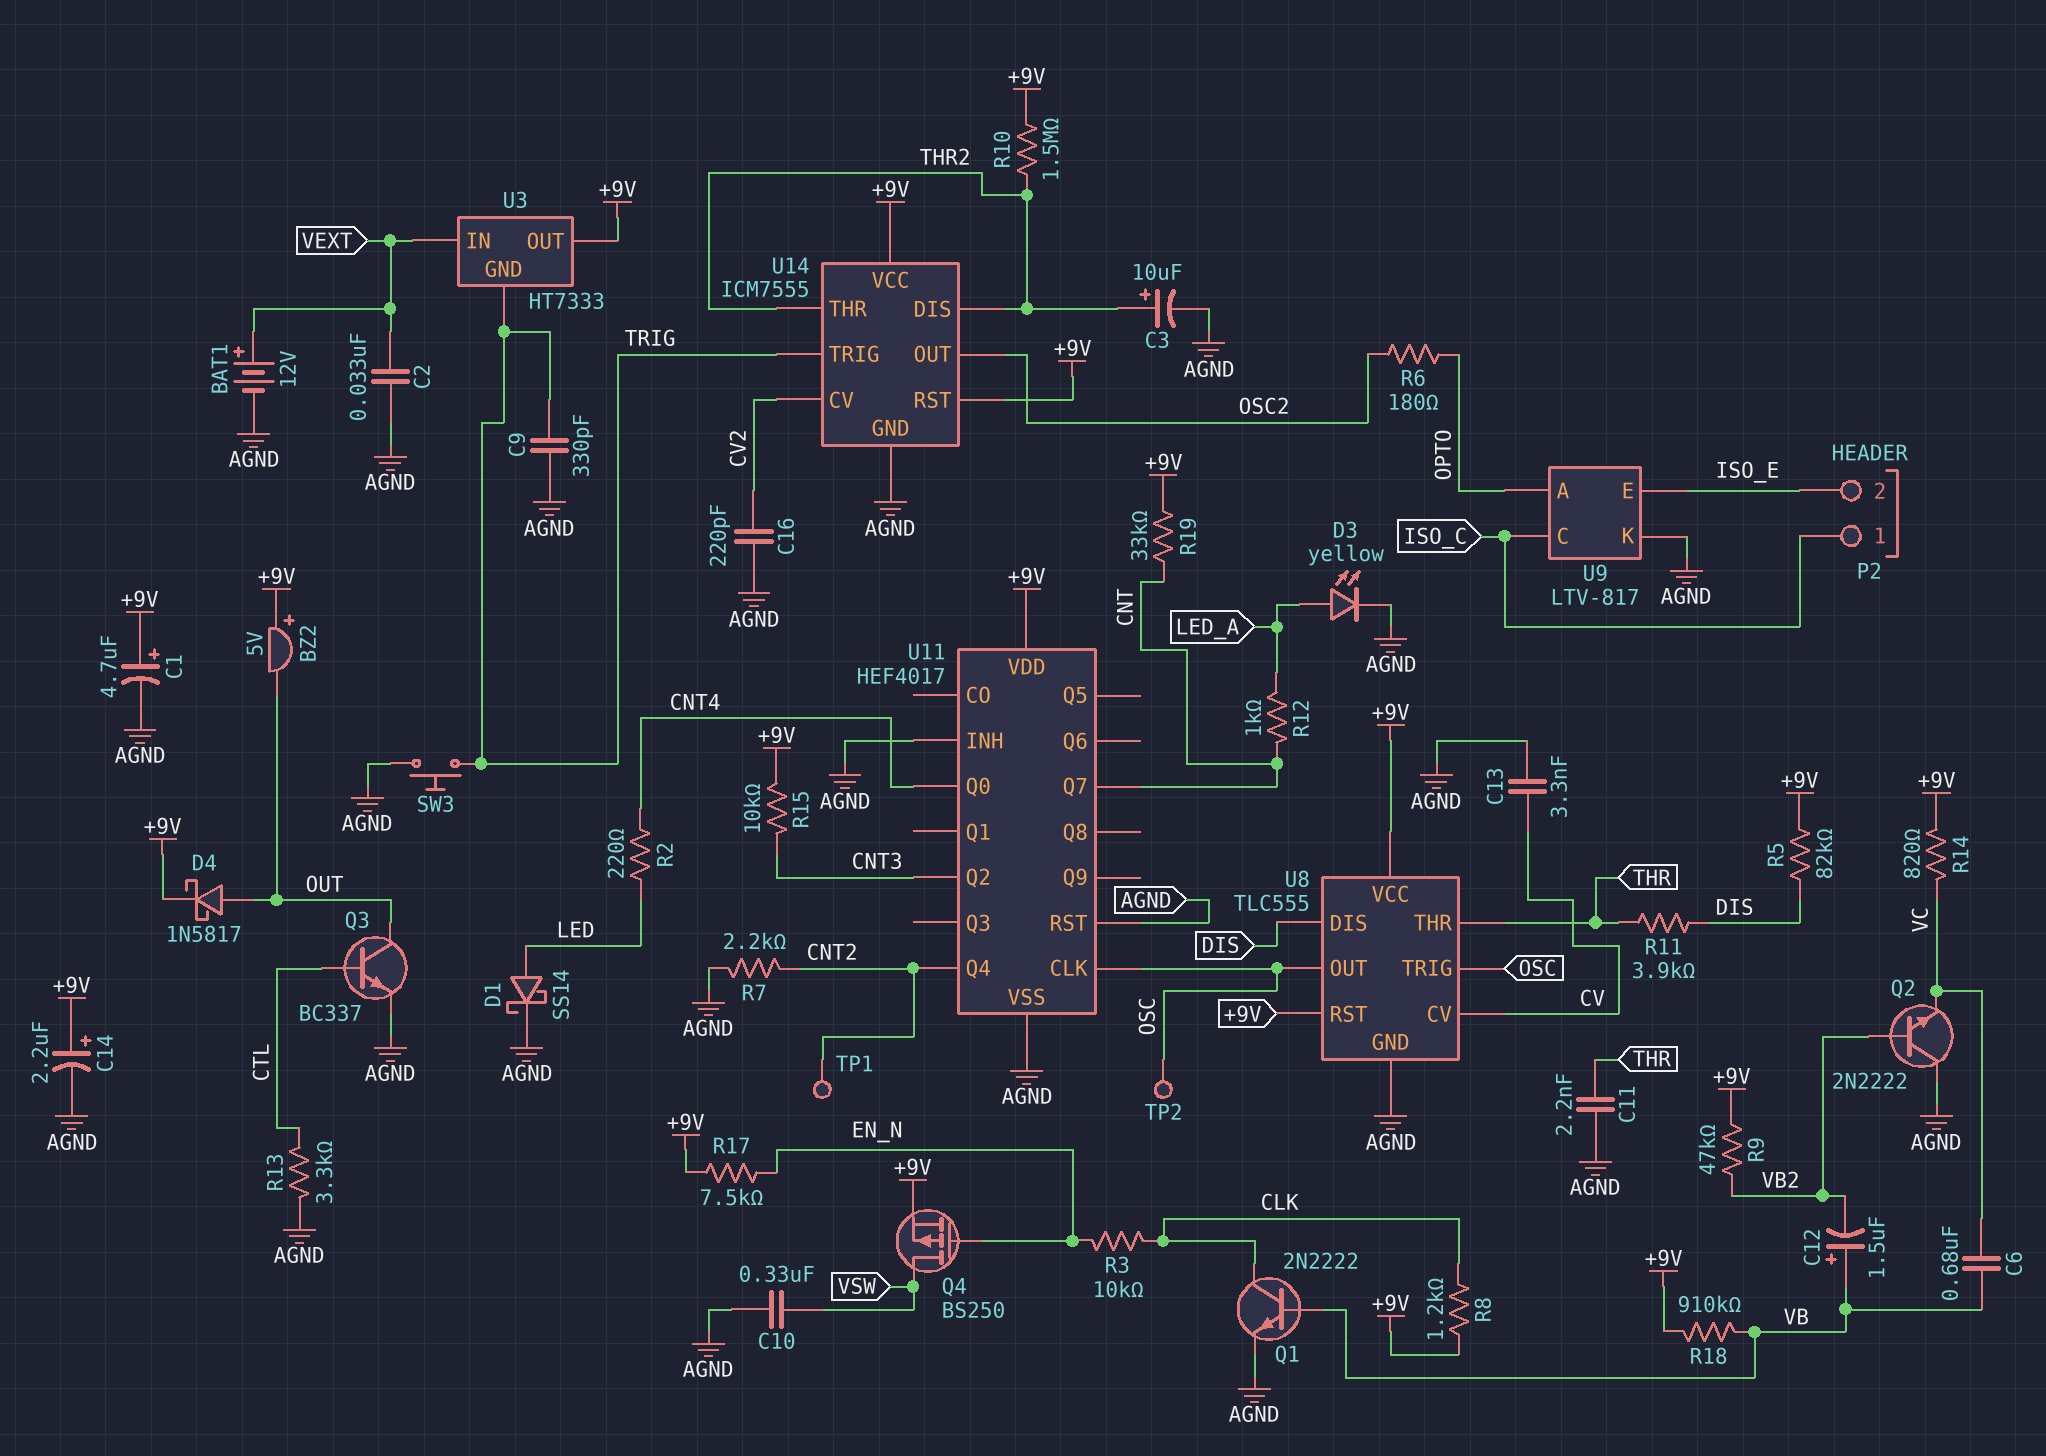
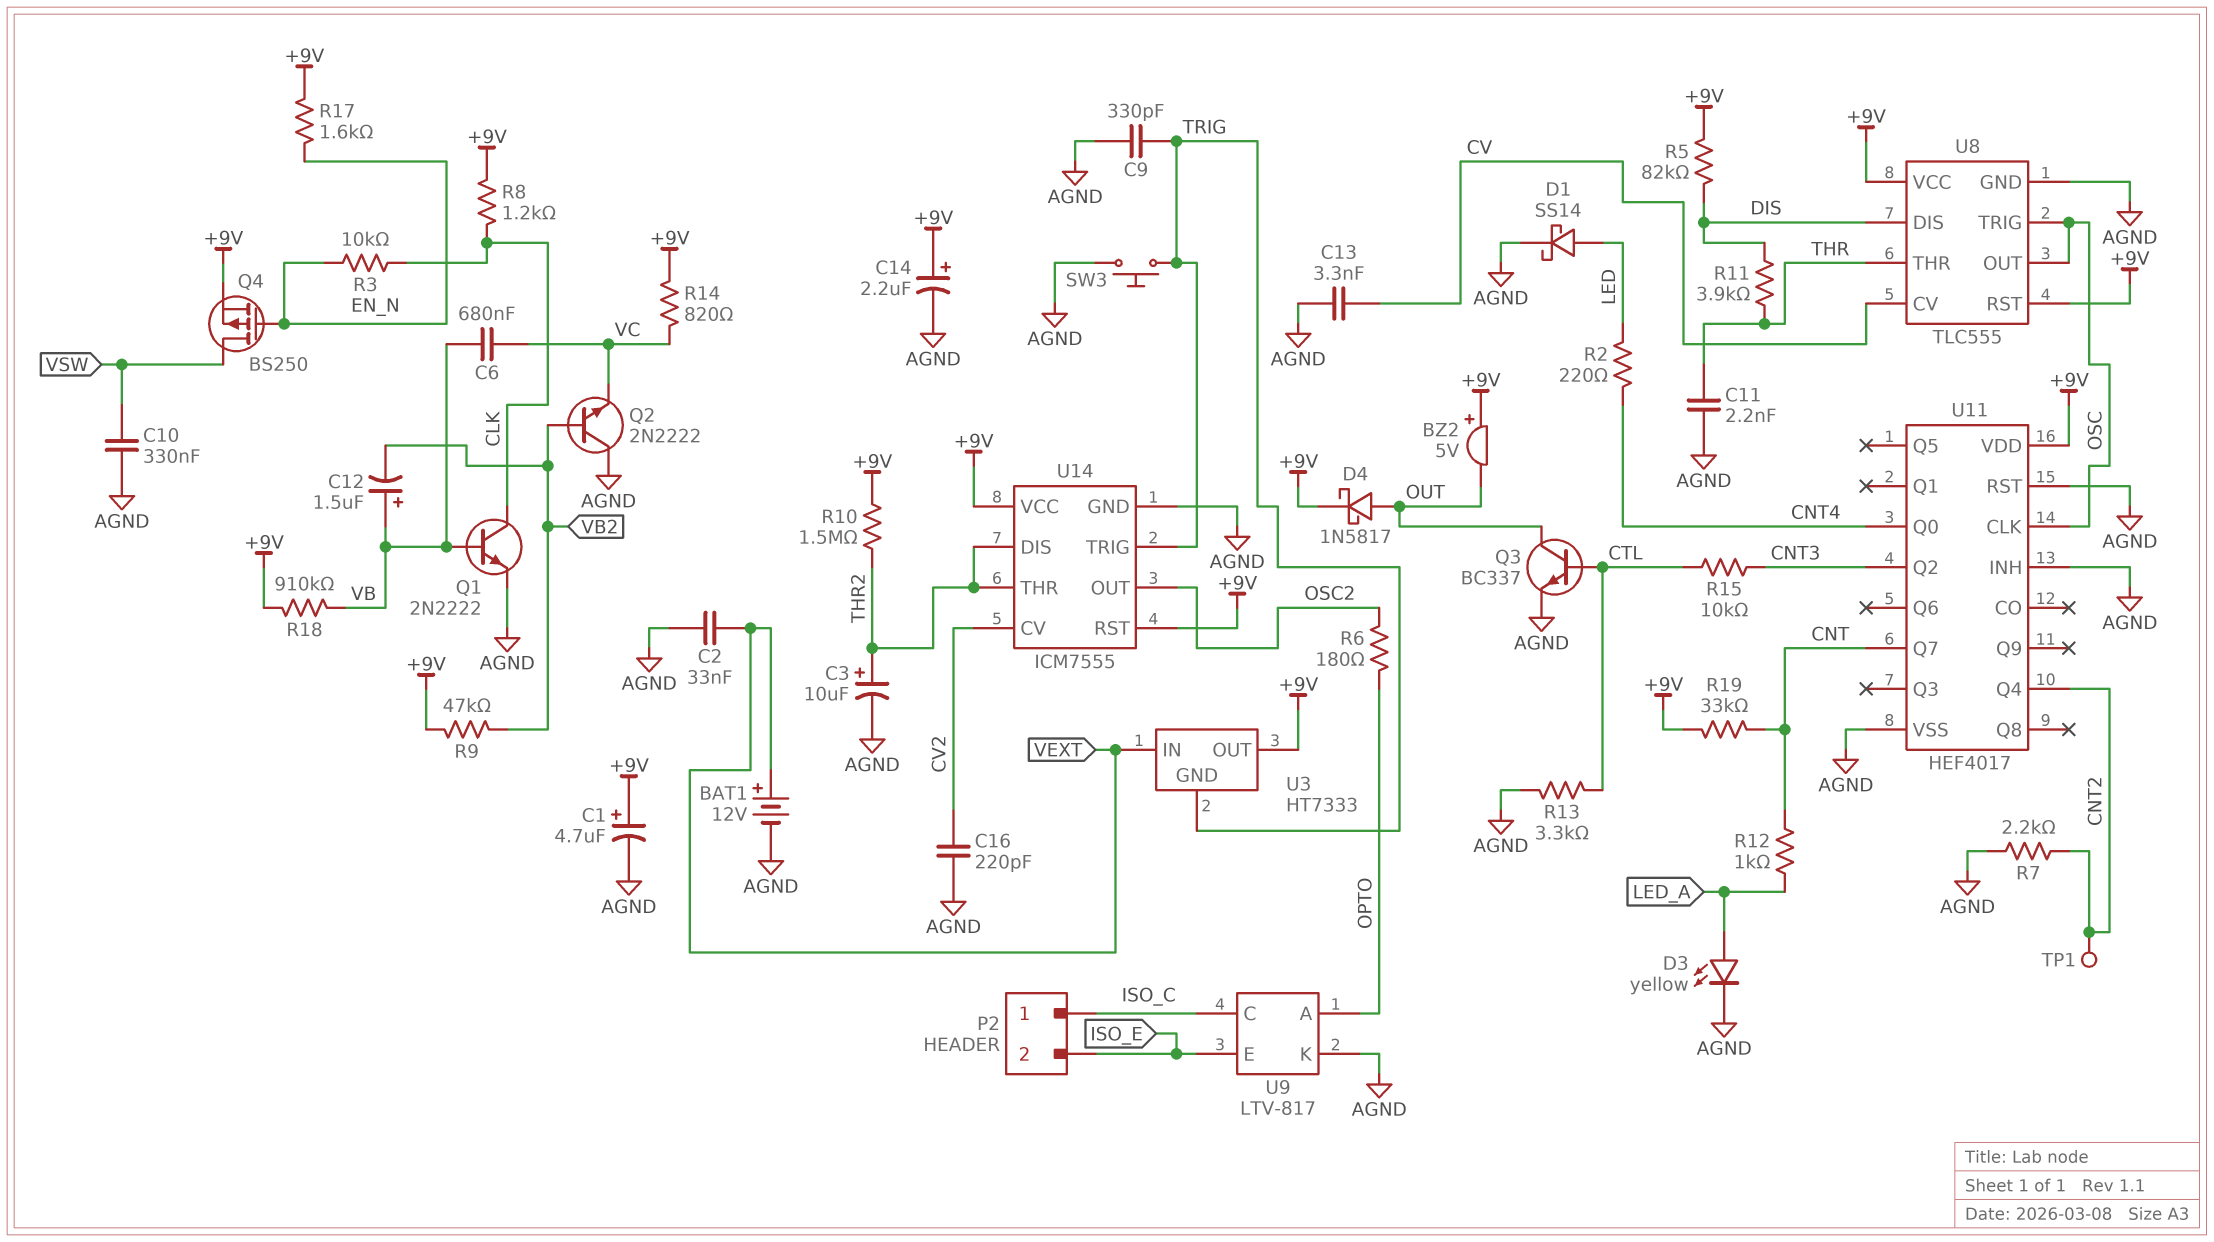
R15: 10k (+9V, CNT3) -> 10k (CNT3, CTL)
R17: 7.5k (+9V, EN_N) -> 1.6k (+9V, EN_N)
TP2: test point (OSC) -> none

